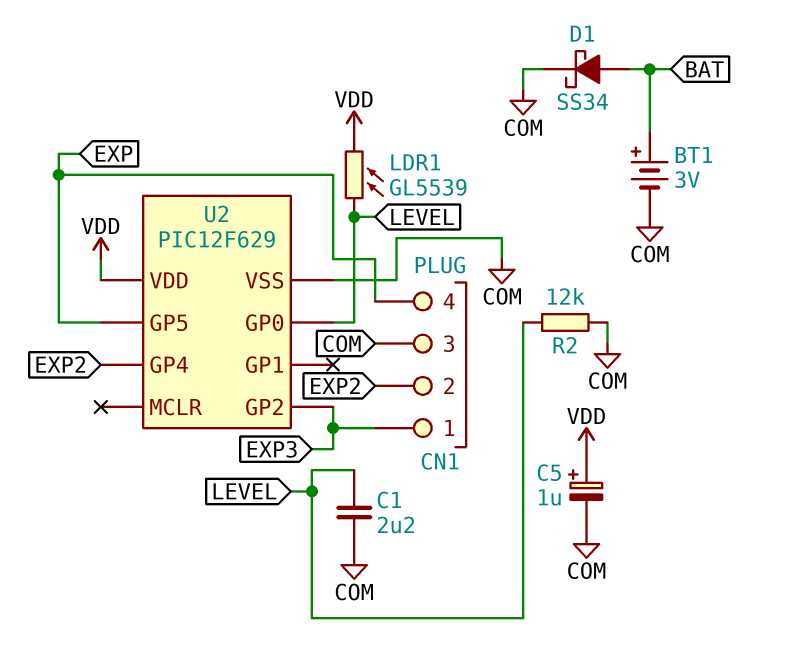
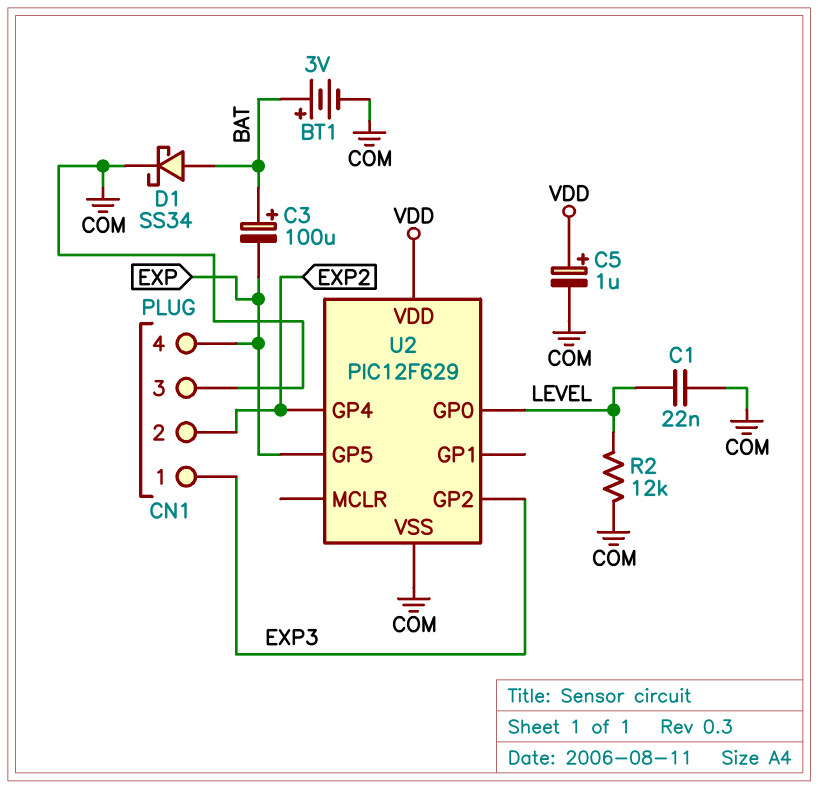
C1: 2.2uF (COM, LEVEL) -> 22nF (COM, LEVEL)
C3: none -> 100uF (plus BAT, minus EXP)
LDR1: GL5539 (LEVEL, VDD) -> none

